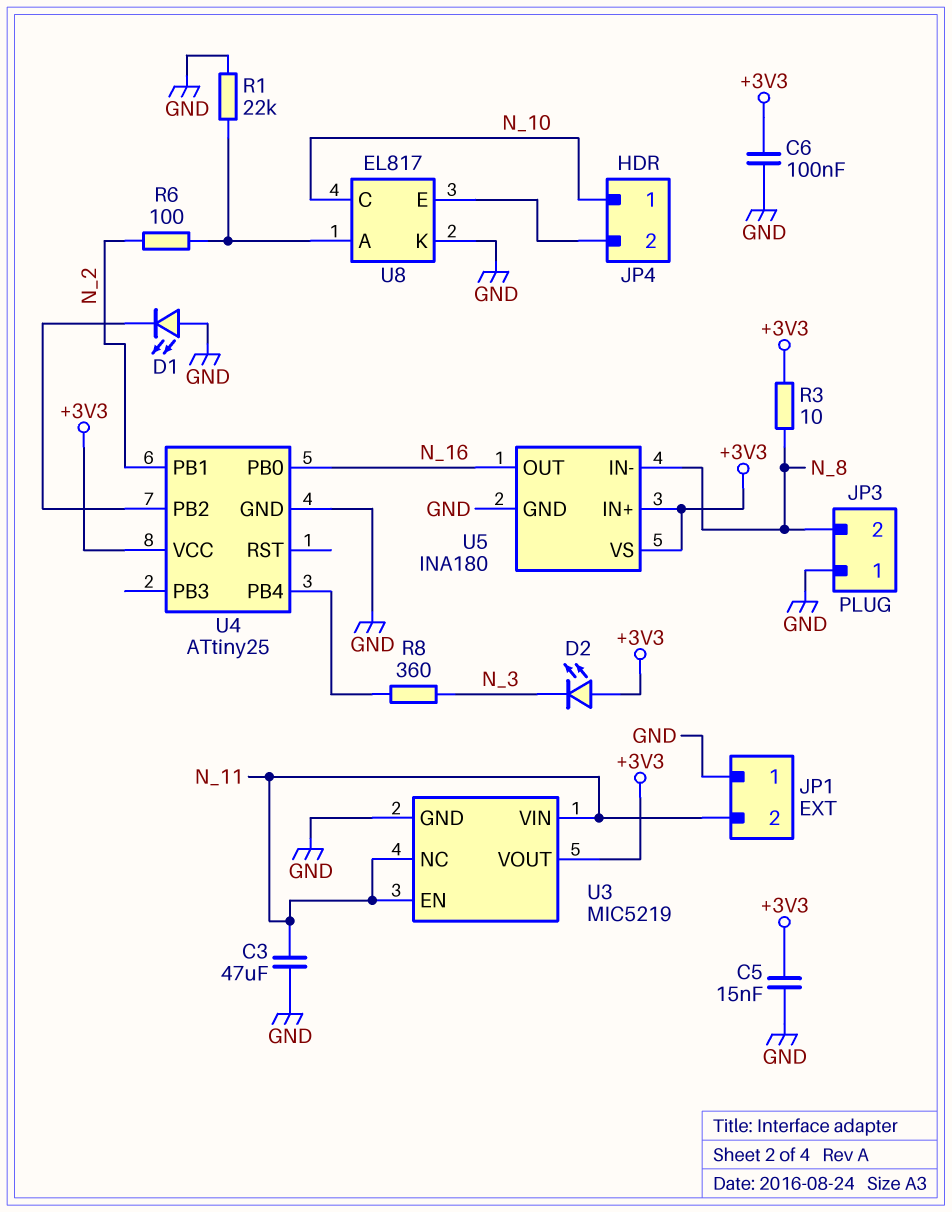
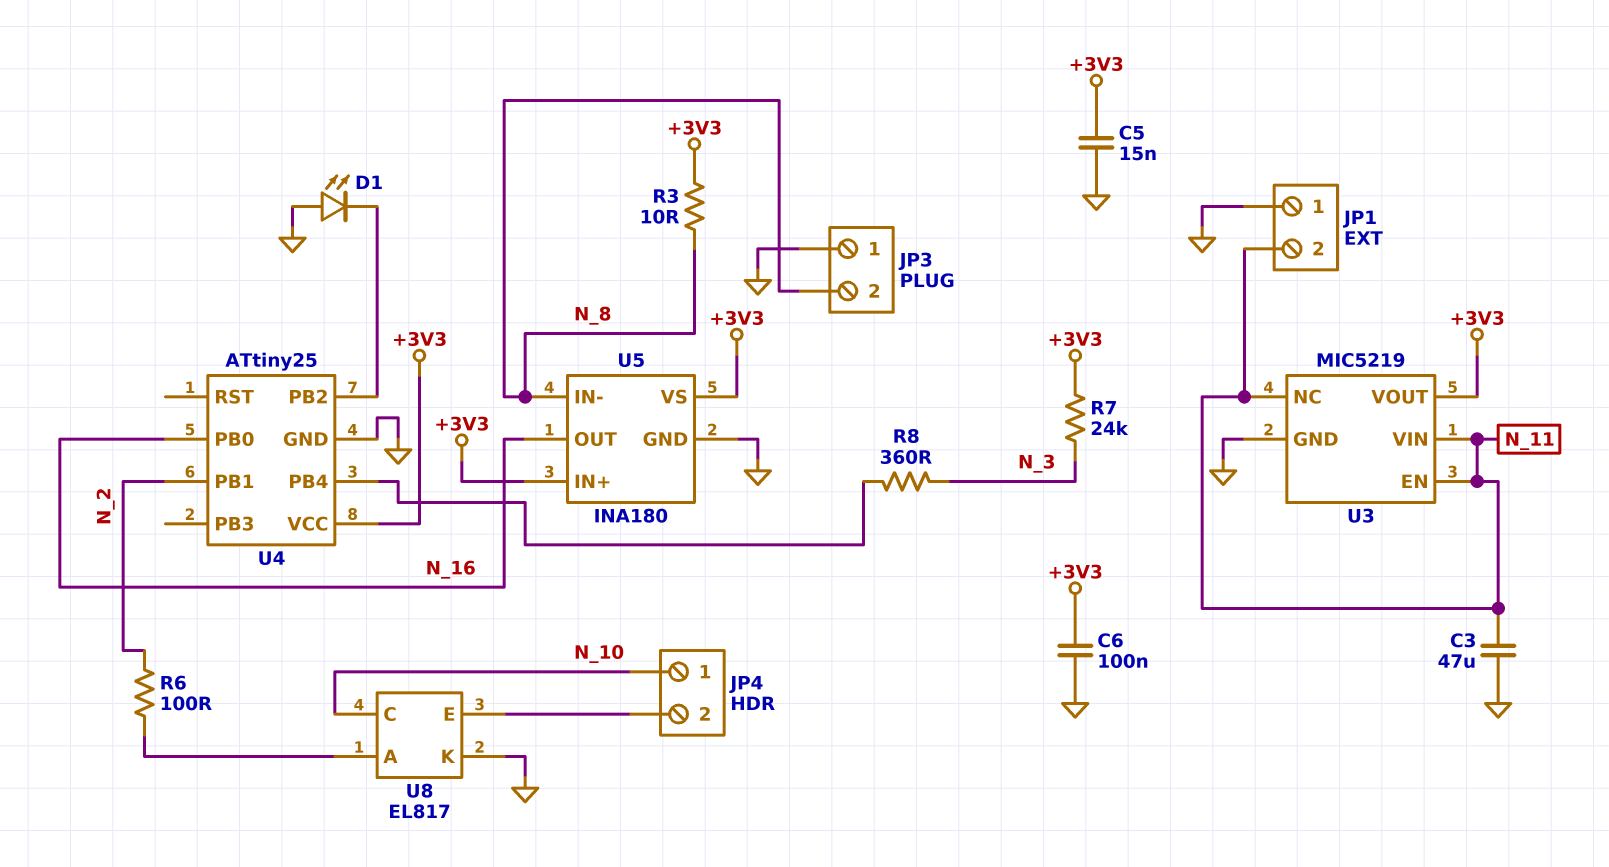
D2: LED (A +3V3, K N_3) -> none
R1: 22k (GND, U8/A) -> none
R7: none -> 24k (+3V3, N_3)

